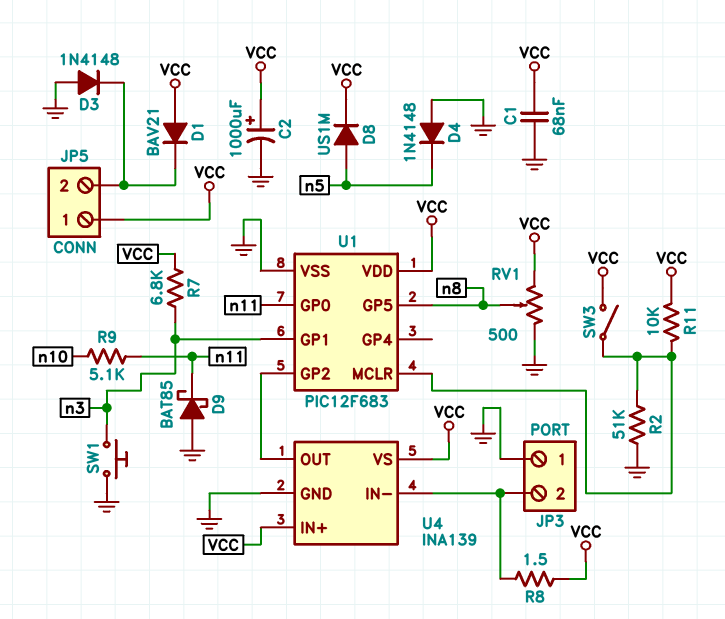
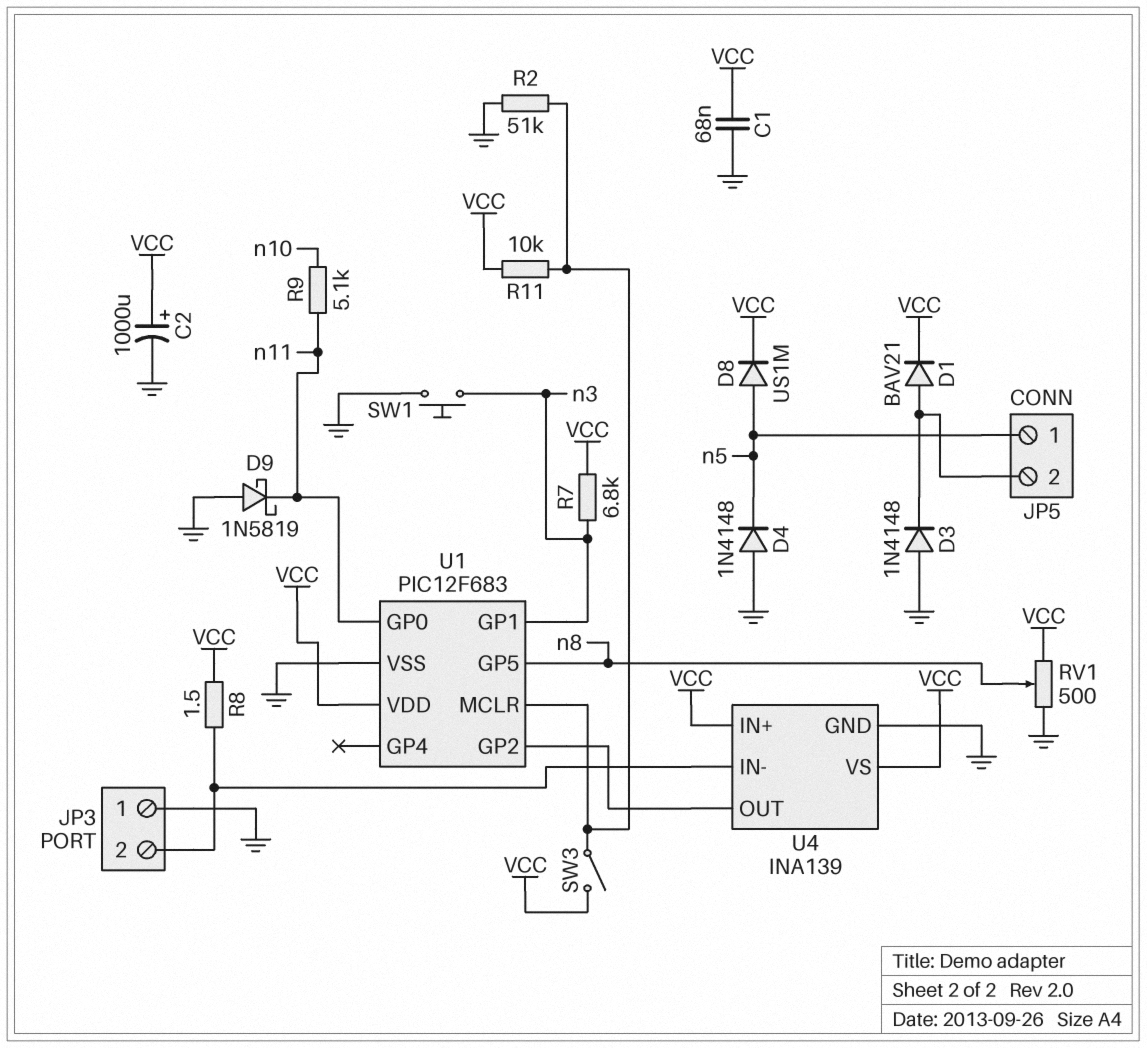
D1: diode BAV21 (A VCC, K JP5/2) -> diode BAV21 (A JP5/2, K VCC)
D9: schottky BAT85 (A GND, K n11) -> schottky 1N5819 (A GND, K n11)
JP5 pin 1: VCC -> n5

